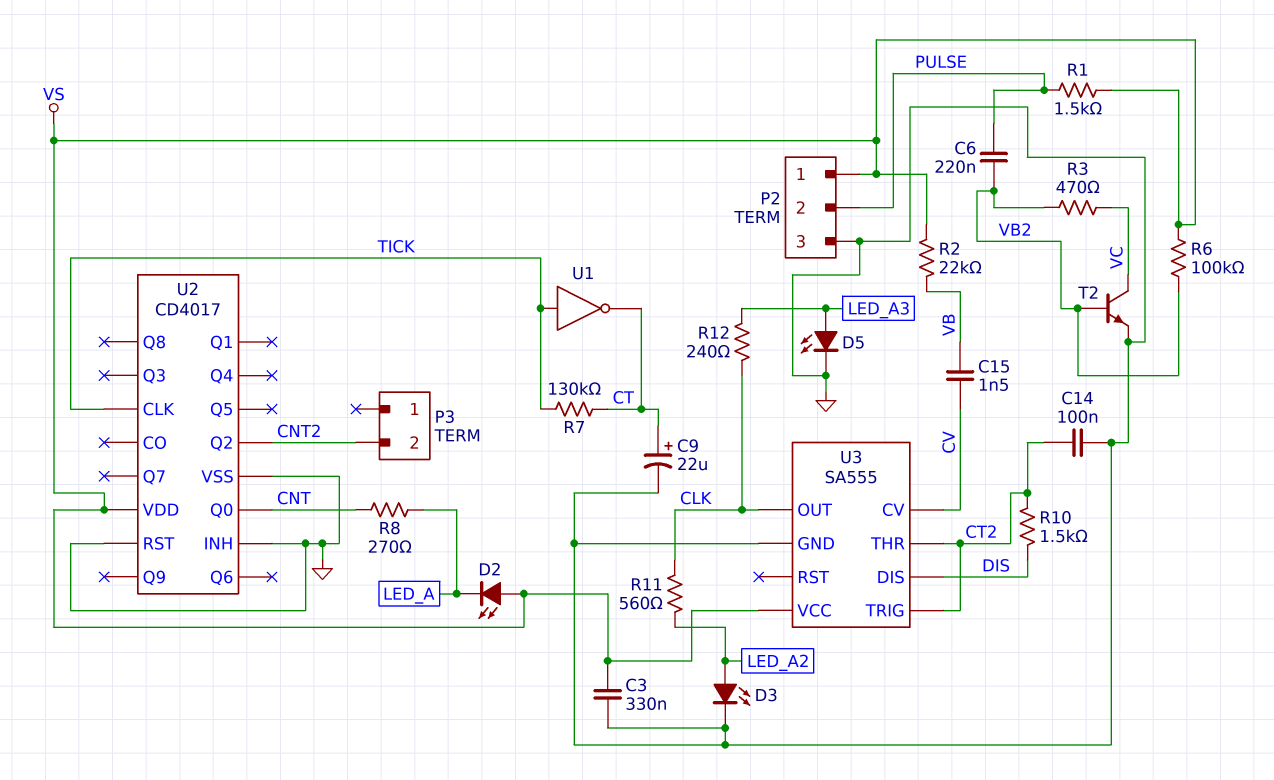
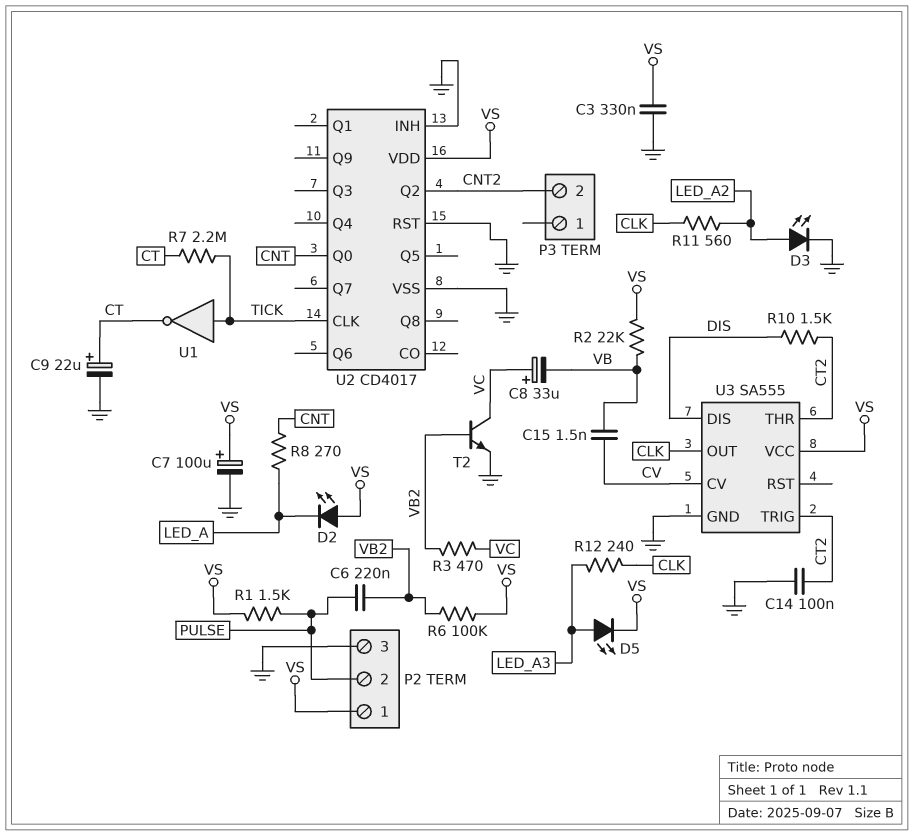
C7: none -> 100uF (plus VS, minus GND)
C8: none -> 33uF (plus VC, minus VB)
D5: LED (A LED_A3, K GND) -> LED (A LED_A3, K VS)
R7: 130k (CT, TICK) -> 2.2M (CT, TICK)

